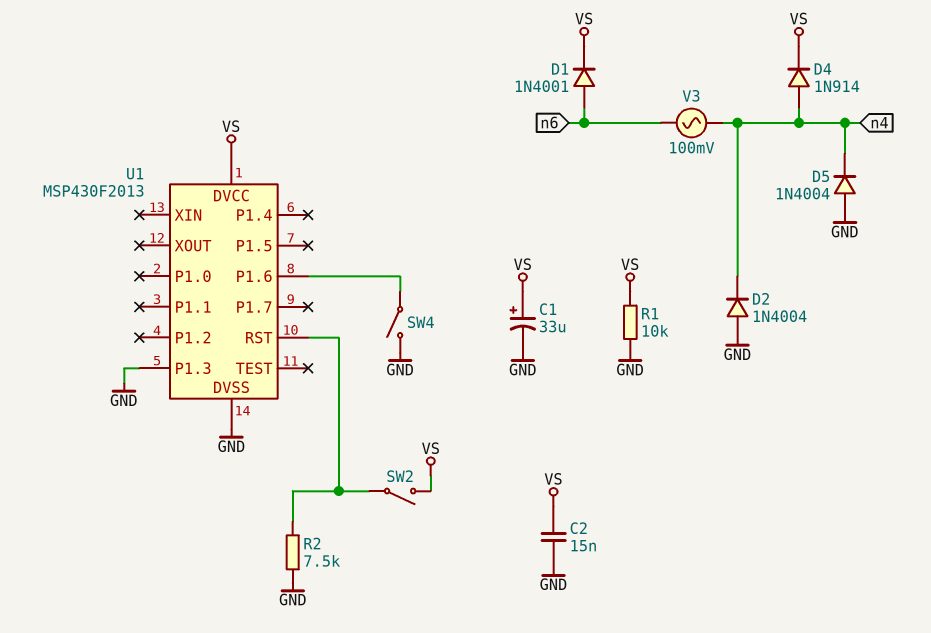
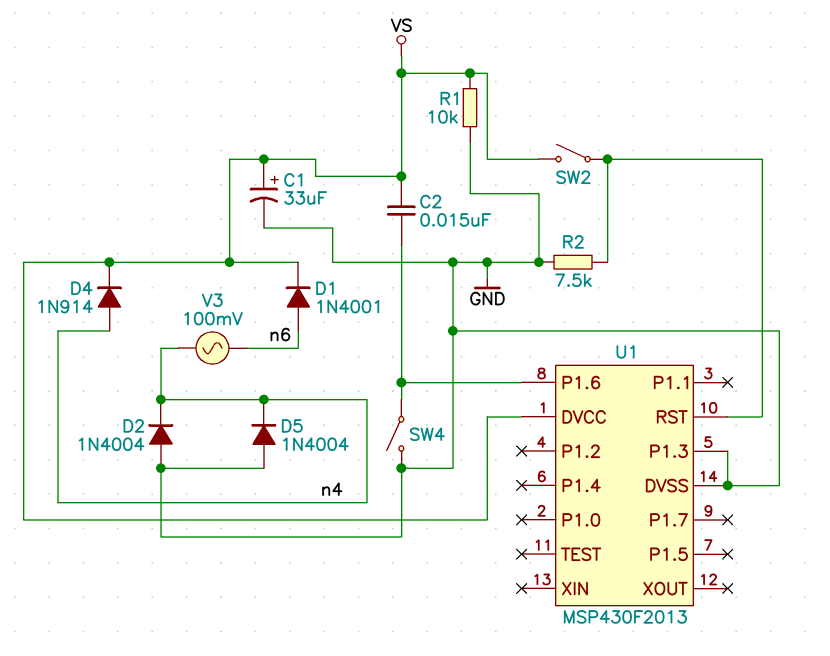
C2: 15nF (GND, VS) -> 15nF (U1/P1.6, VS)

